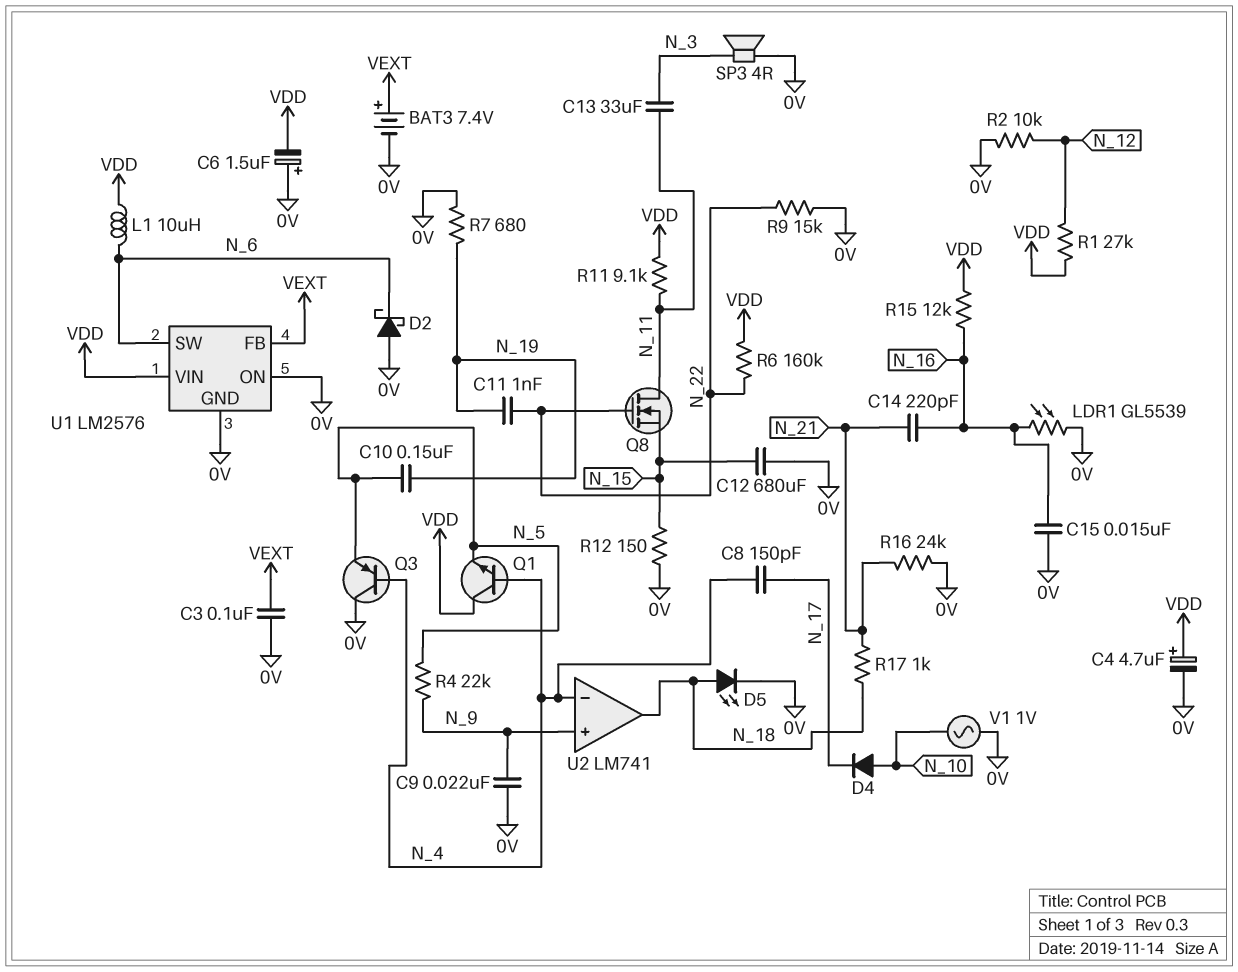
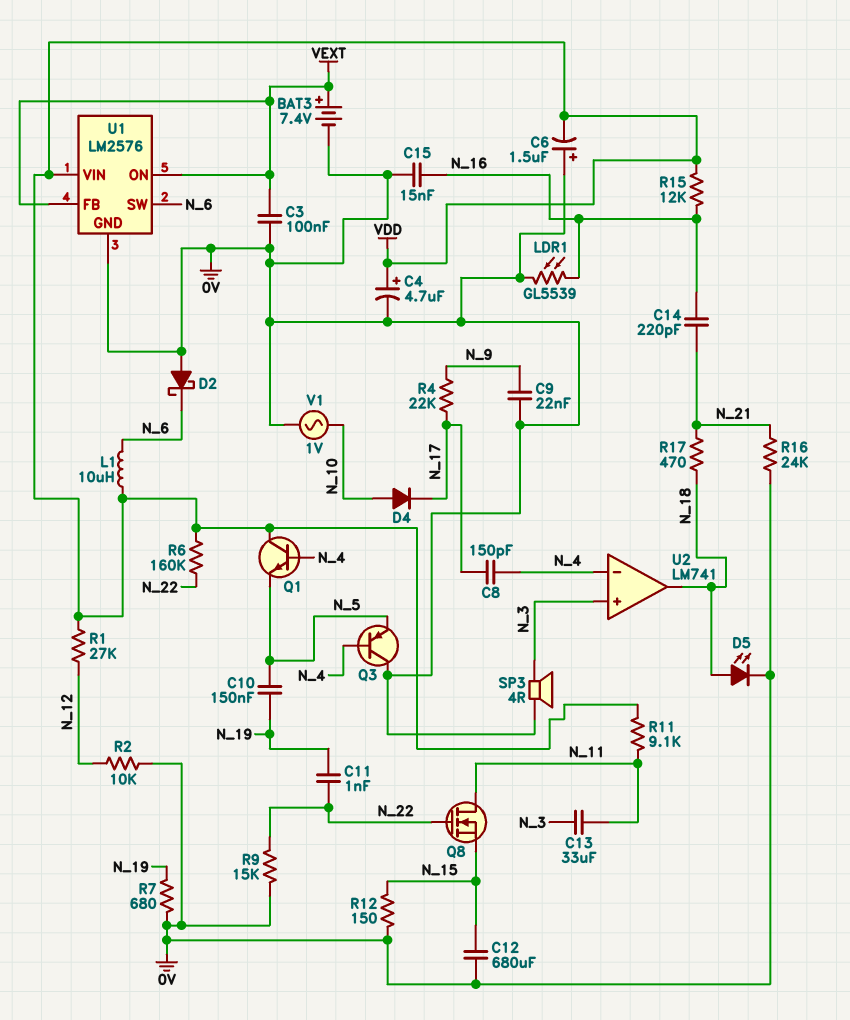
R4: 22k (N_5, N_9) -> 22k (N_9, N_17)
R17: 1k (N_18, N_21) -> 470 (N_18, N_21)
U1 pin ON: 0V -> VEXT
U2 pin in+: N_9 -> N_3

